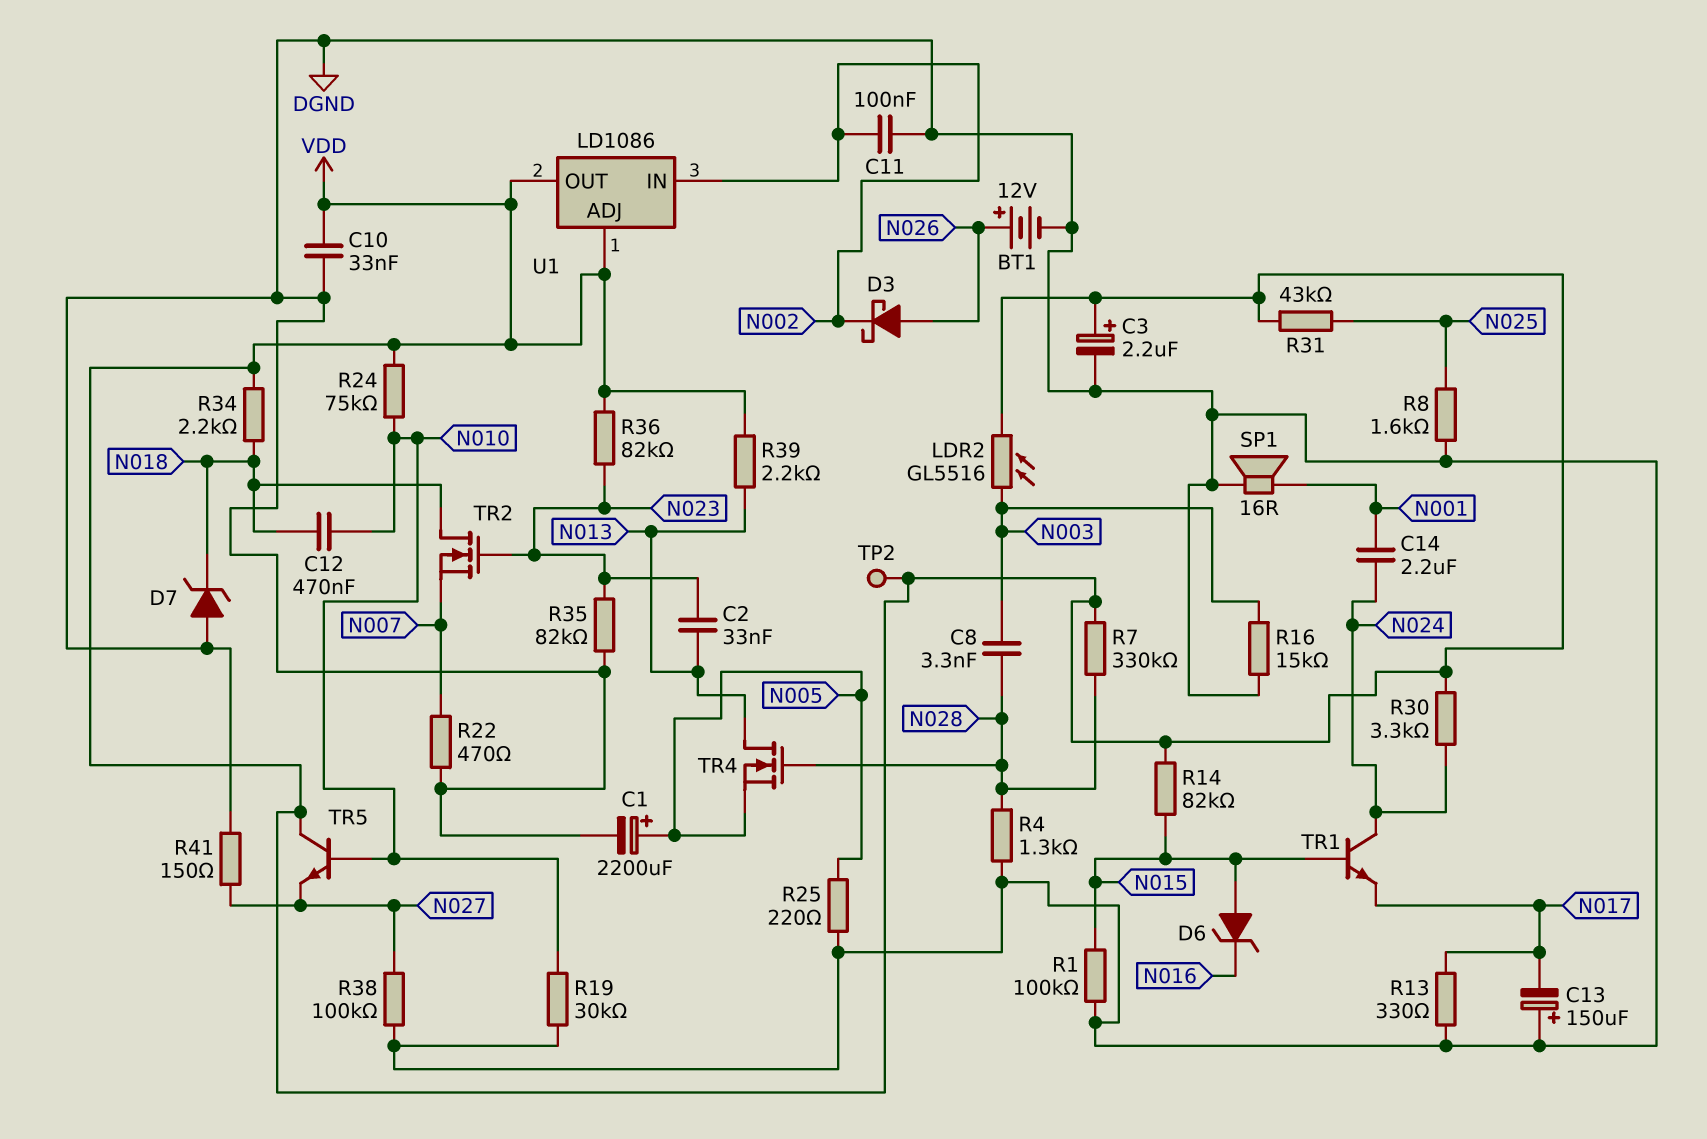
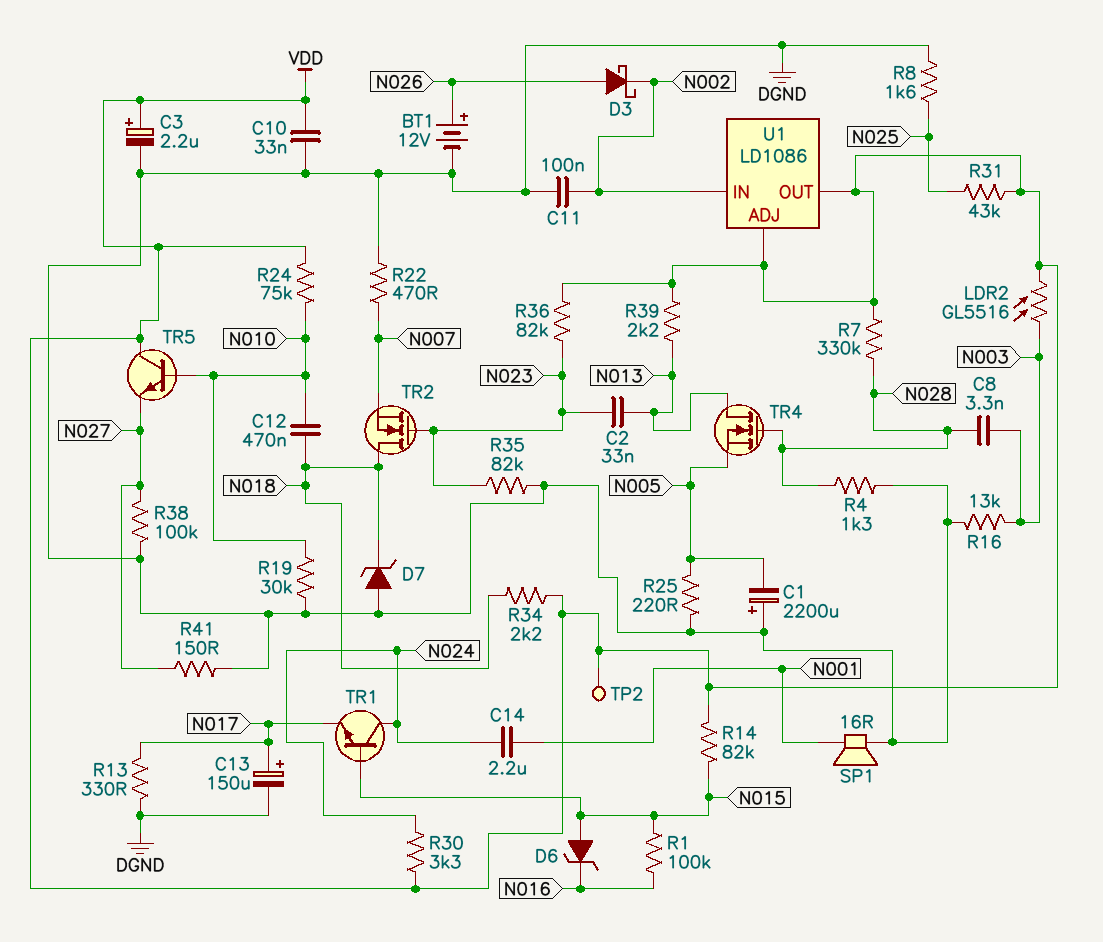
C1: 2200uF (plus N005, minus DGND) -> 2200uF (plus DGND, minus N005)
C13: 150uF (plus DGND, minus N017) -> 150uF (plus N017, minus DGND)
R1: 100k (DGND, N015) -> 100k (N015, N016)
R16: 15k (DGND, N003) -> 13k (DGND, N003)

